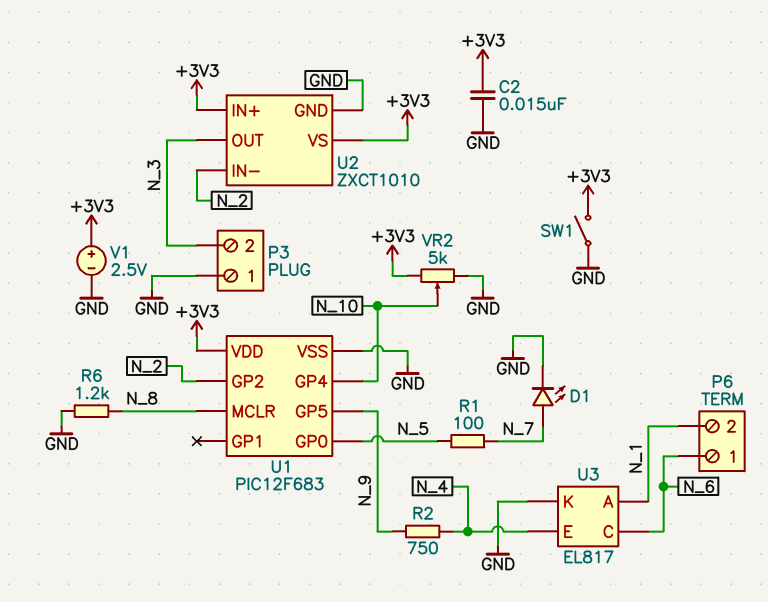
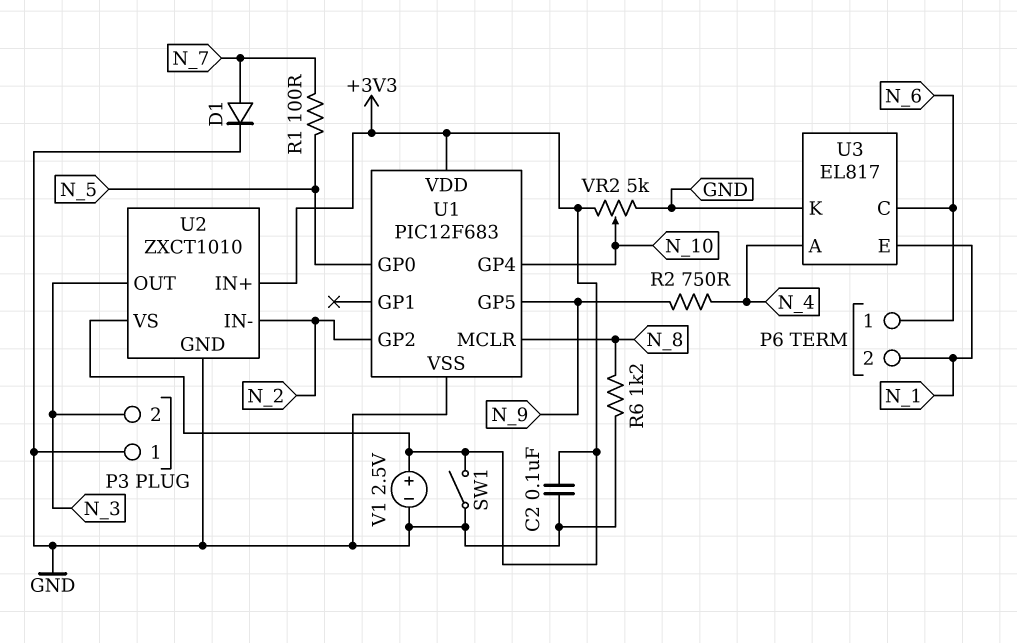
C2: 15nF (+3V3, GND) -> 100nF (+3V3, GND)
D1: LED (A N_7, K GND) -> diode (A N_7, K GND)
U3 pin A: N_1 -> N_4
U3 pin E: N_4 -> N_1

